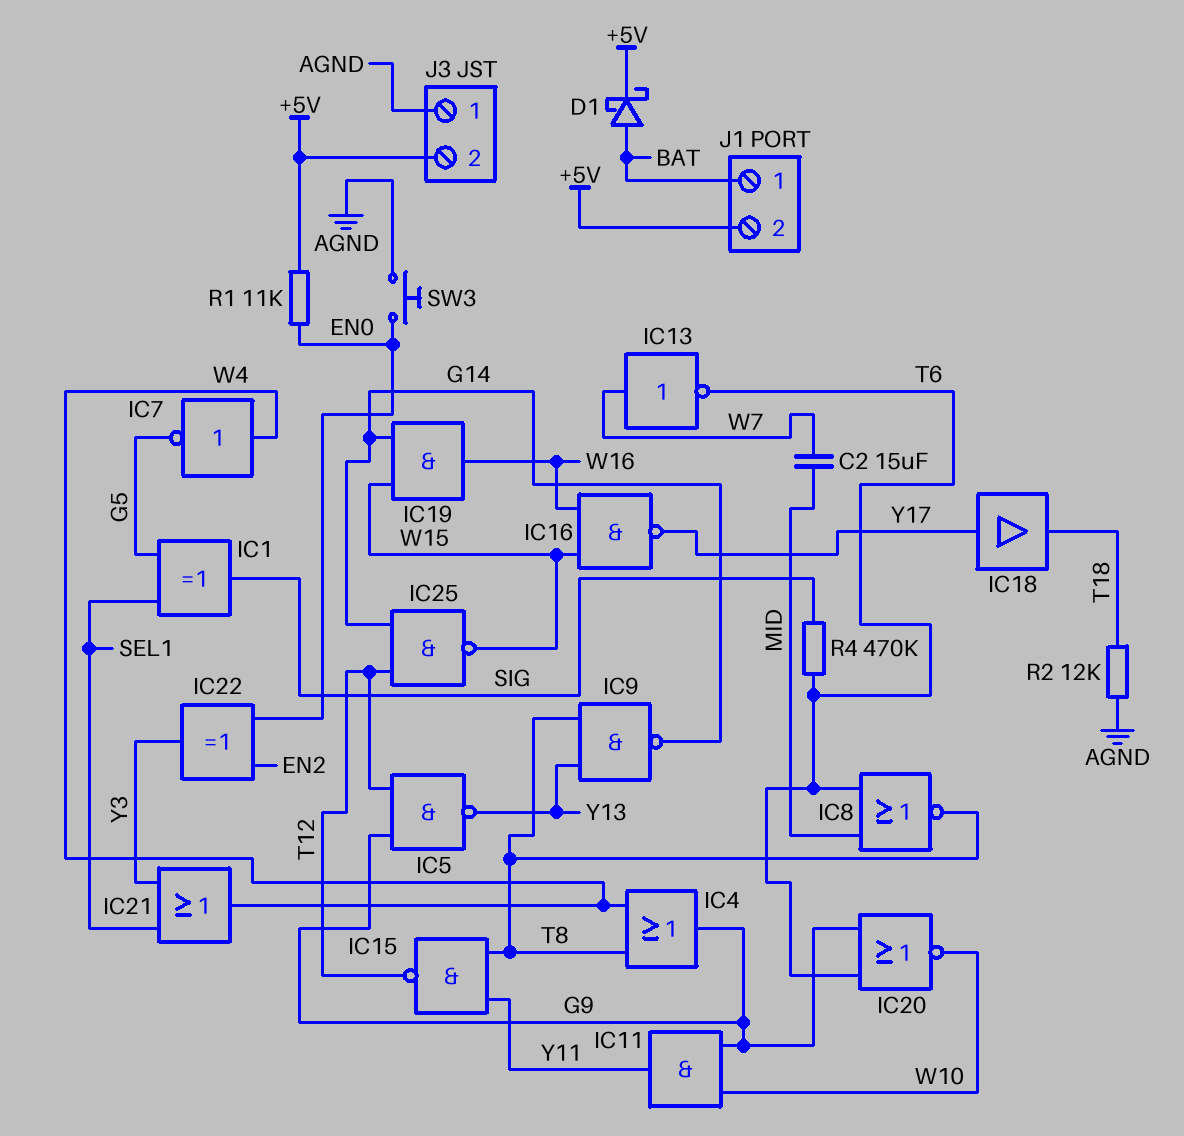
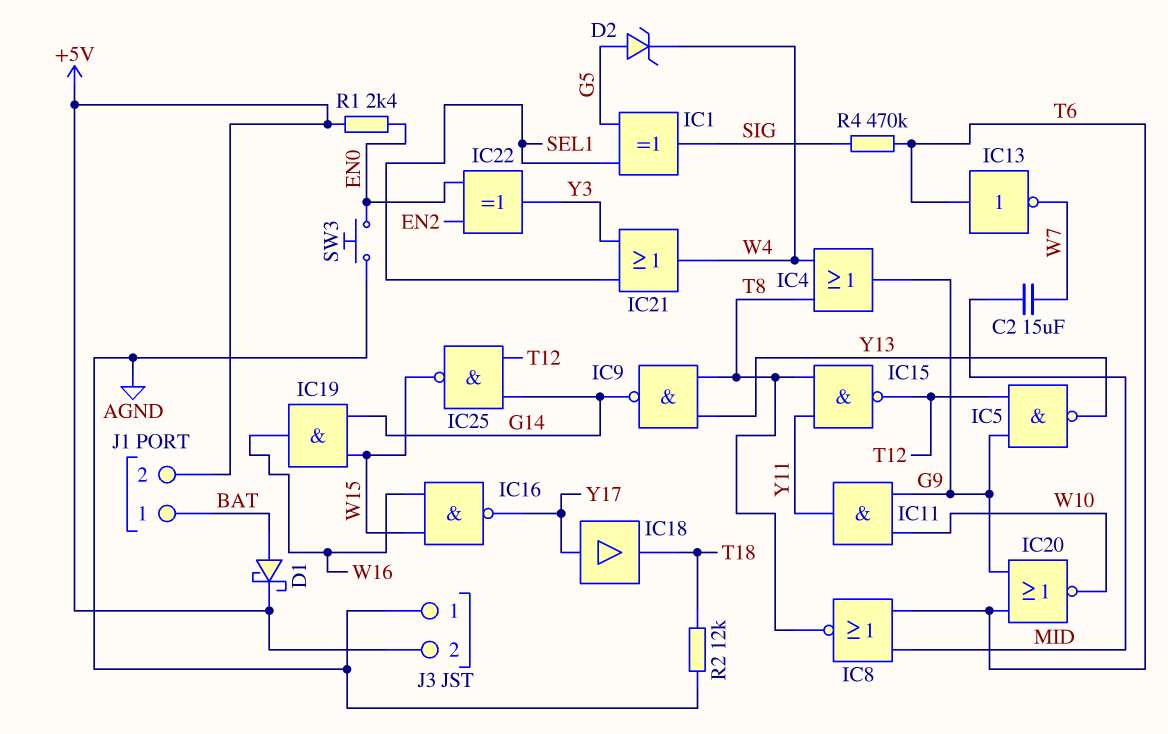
D2: none -> zener (A G5, K W4)
IC7: NOT (in W4, out G5) -> none
IC13: NOT (in W7, out T6) -> NOT (in T6, out W7)
R1: 11k (+5V, EN0) -> 2.4k (+5V, EN0)

